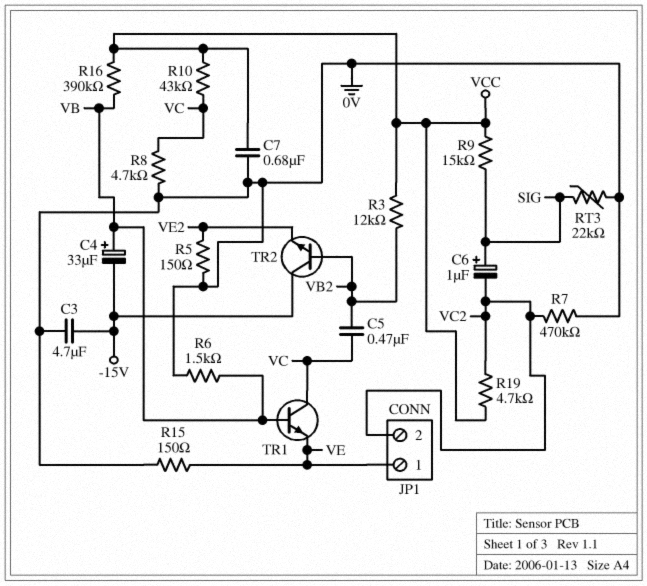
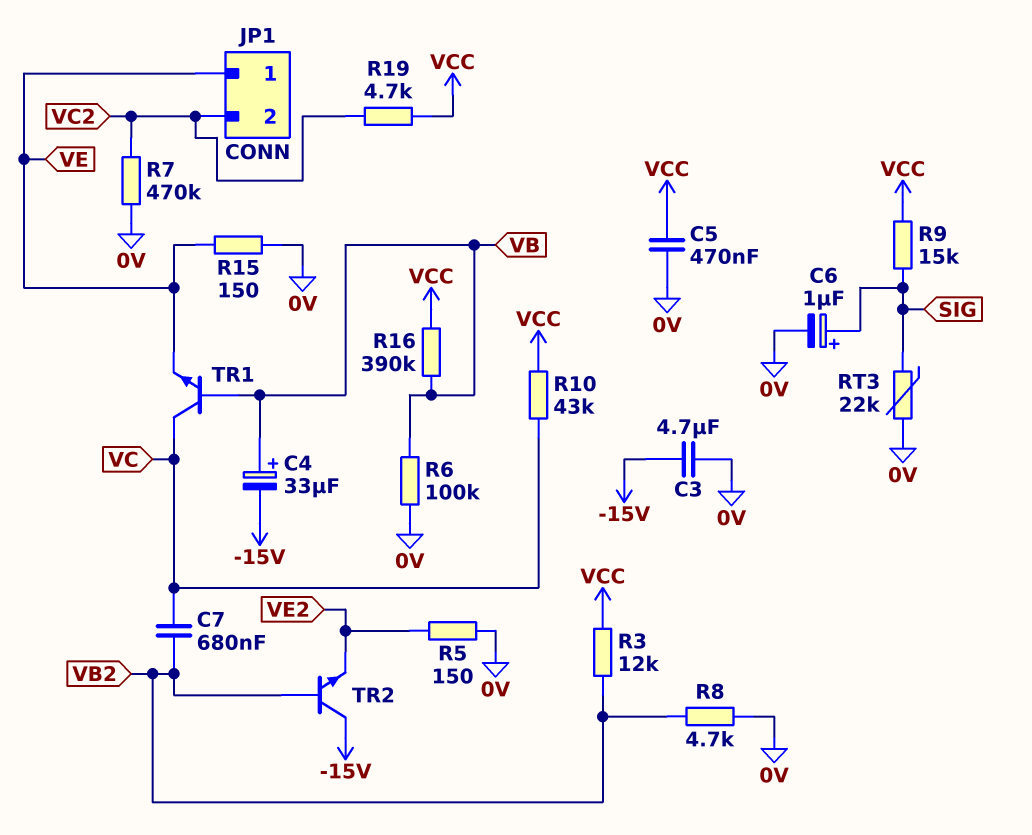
C5: 470nF (VB2, VC) -> 470nF (0V, VCC)
C6: 1uF (plus SIG, minus VC2) -> 1uF (plus SIG, minus 0V)
C7: 680nF (0V, VCC) -> 680nF (VB2, VC)
R6: 1.5k (0V, VB) -> 100k (0V, VB)
R8: 4.7k (0V, VC) -> 4.7k (0V, VB2)

